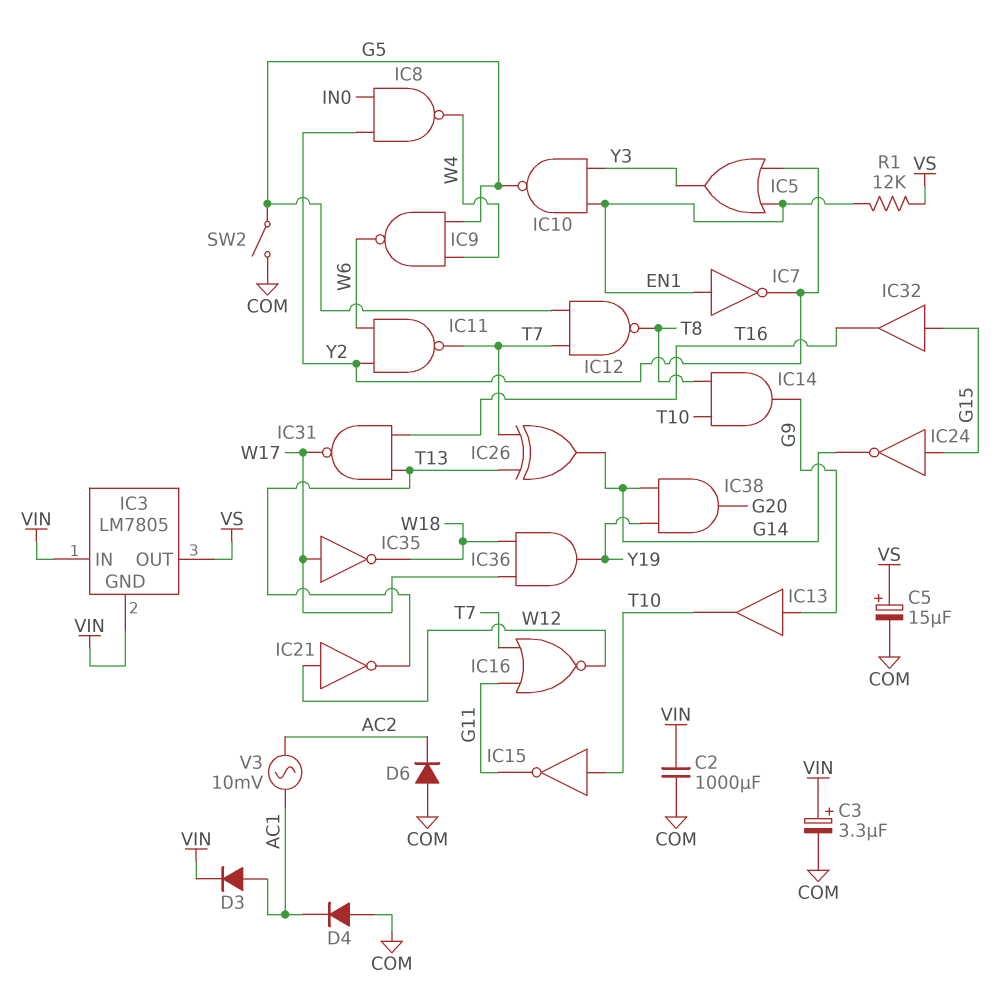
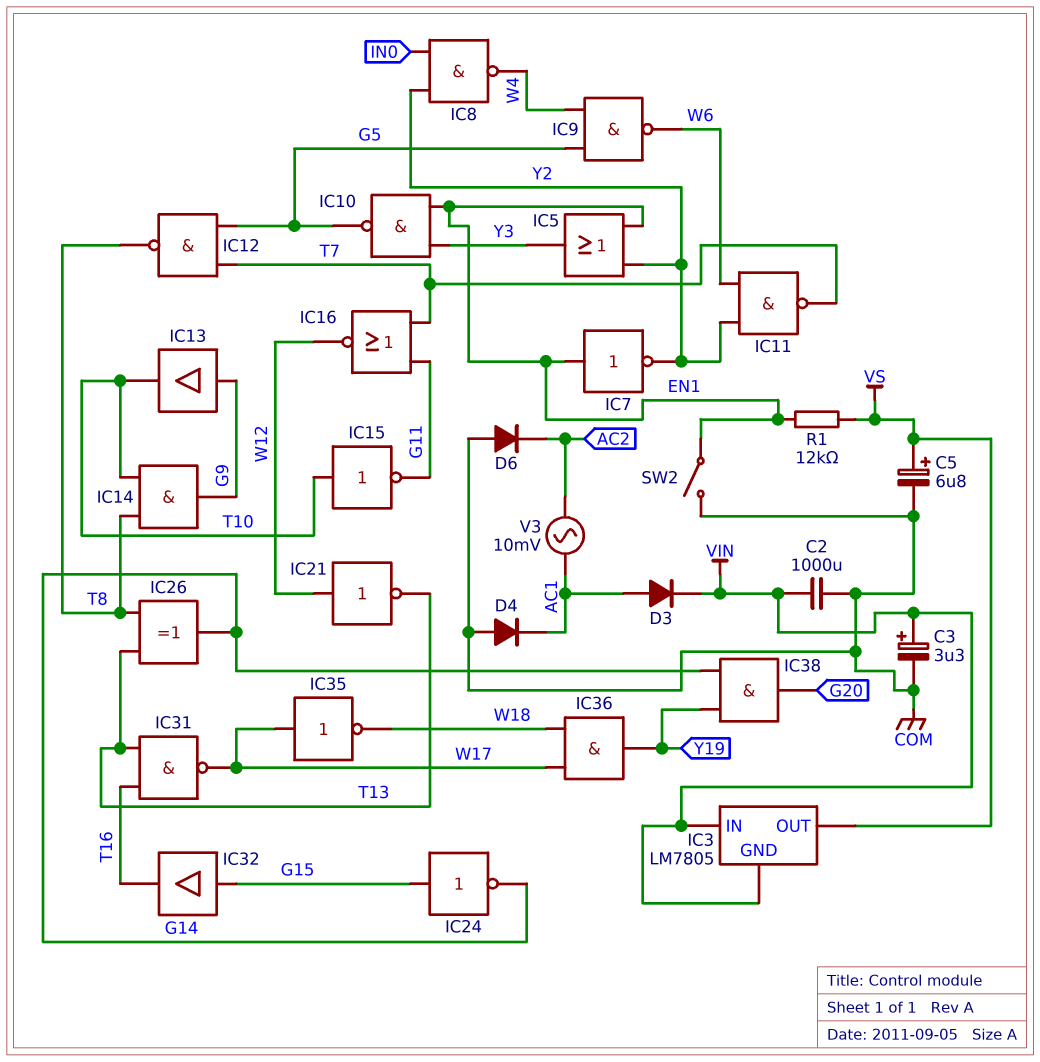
C5: 15uF (plus VS, minus COM) -> 6.8uF (plus VS, minus COM)
IC26: XOR (in T7, in T13, out G14) -> XOR (in T8, in T13, out G14)
SW2: switch (COM, G5) -> switch (COM, EN1)

